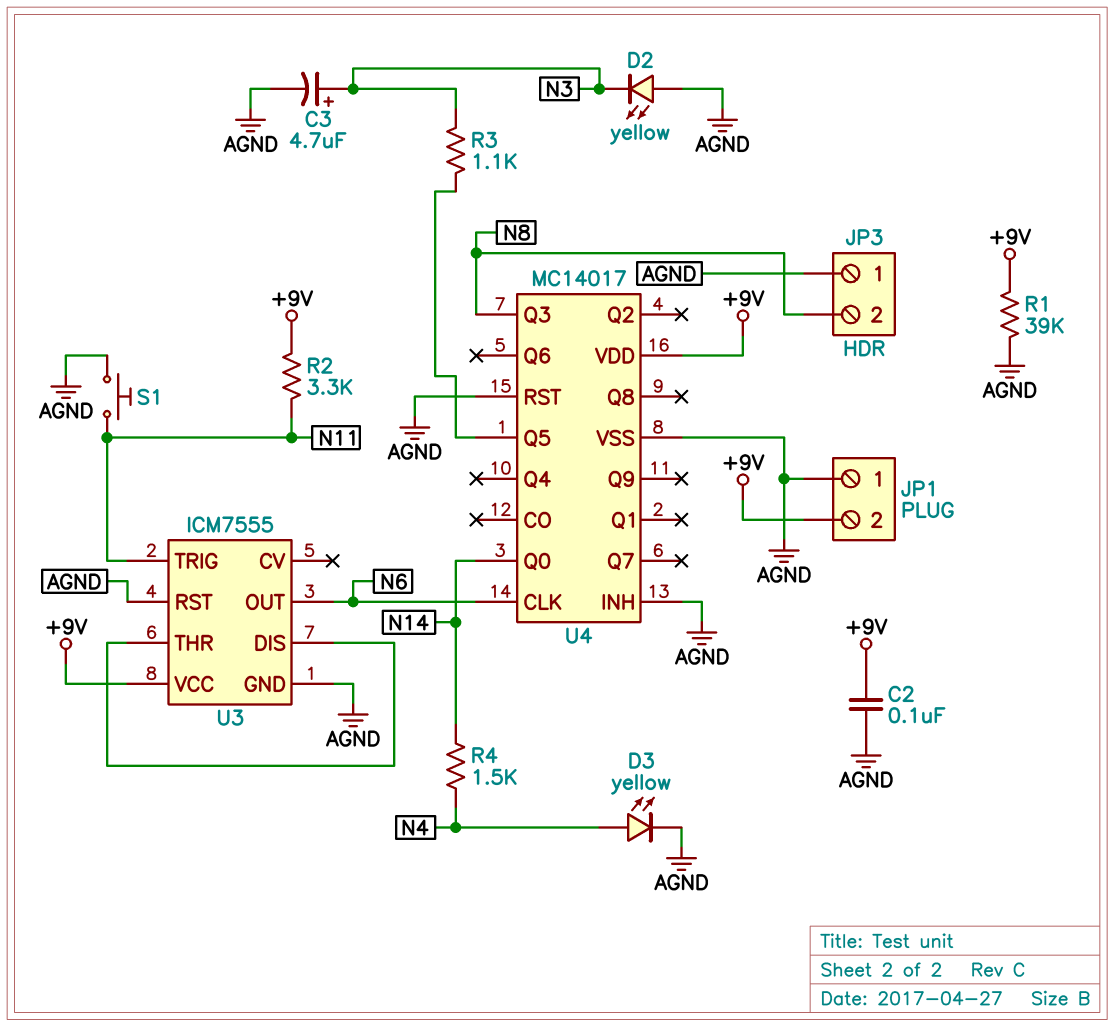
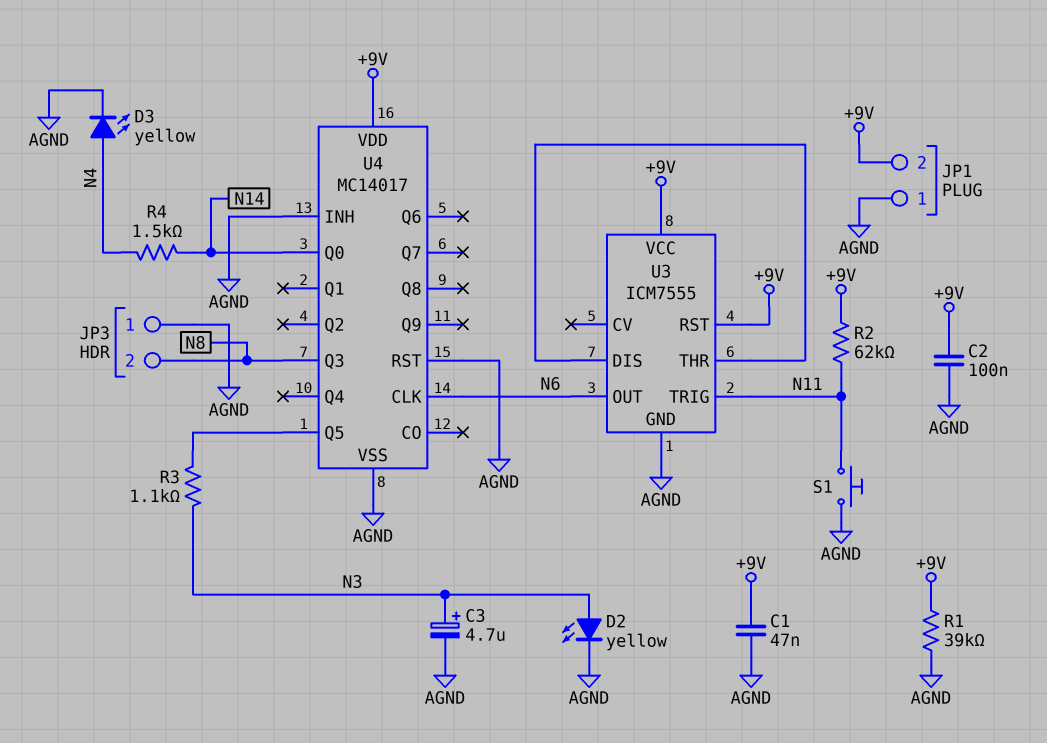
C1: none -> 47nF (+9V, AGND)
D2: LED yellow (A AGND, K N3) -> LED yellow (A N3, K AGND)
R2: 3.3k (+9V, N11) -> 62k (+9V, N11)
U3 pin RST: AGND -> +9V

